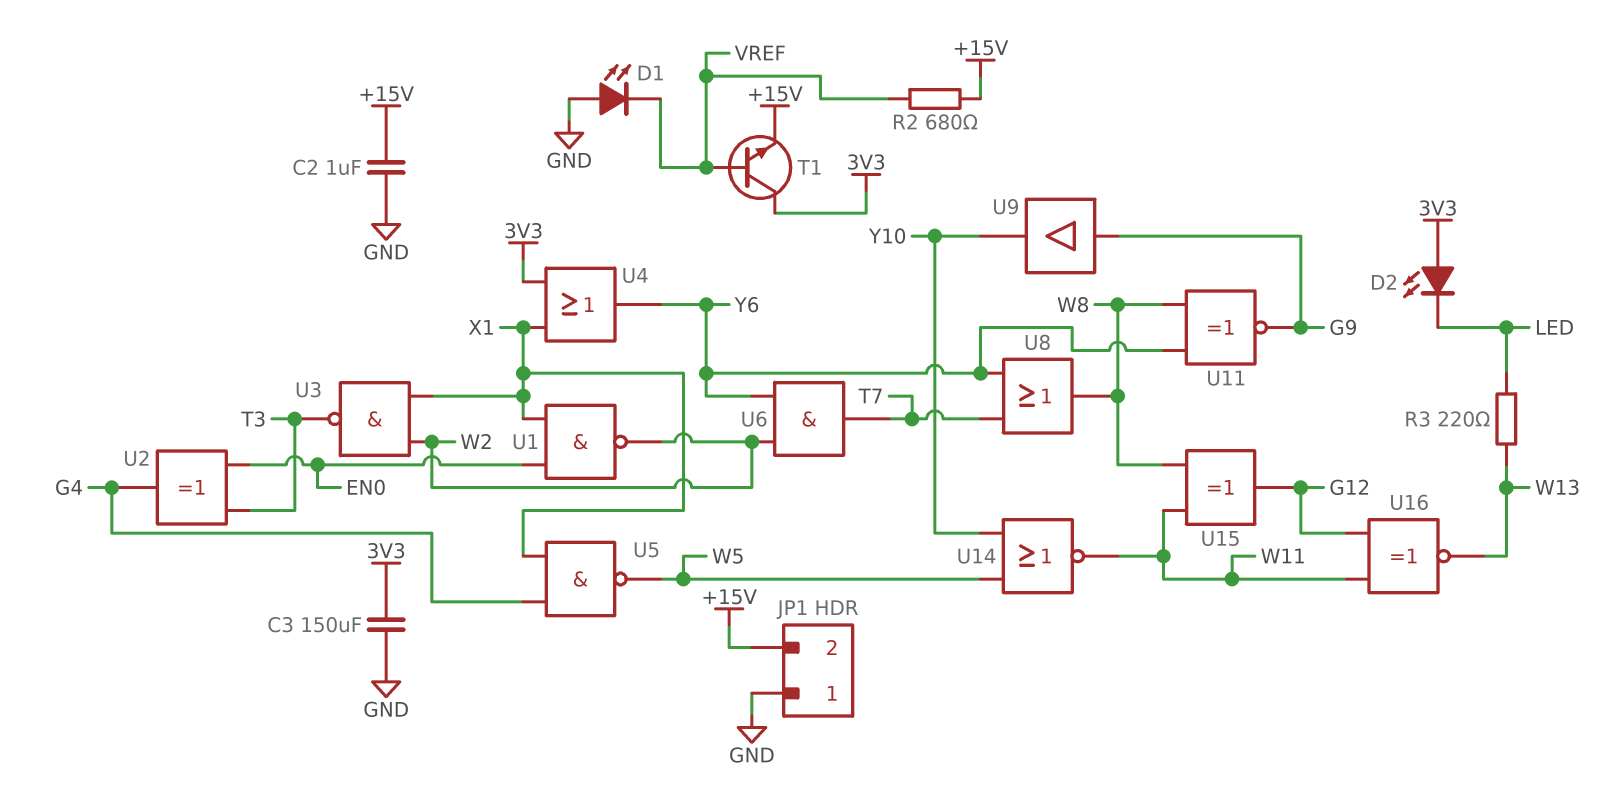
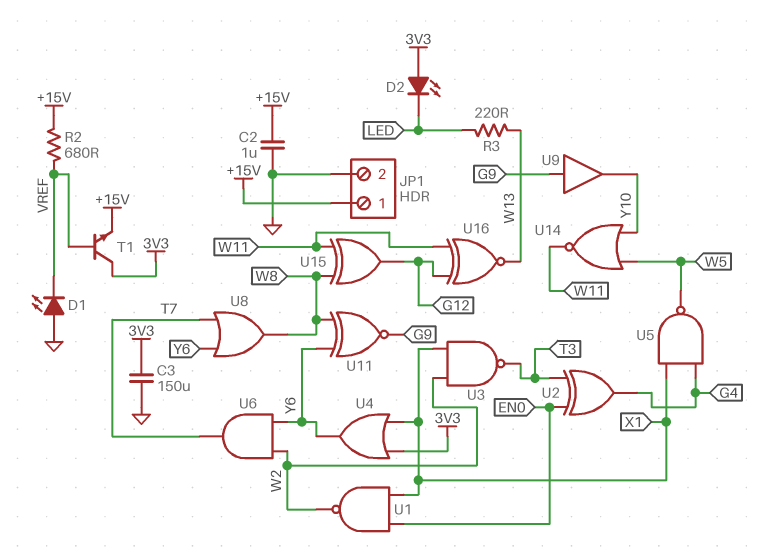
JP1 pin 1: GND -> +15V
JP1 pin 2: +15V -> GND

